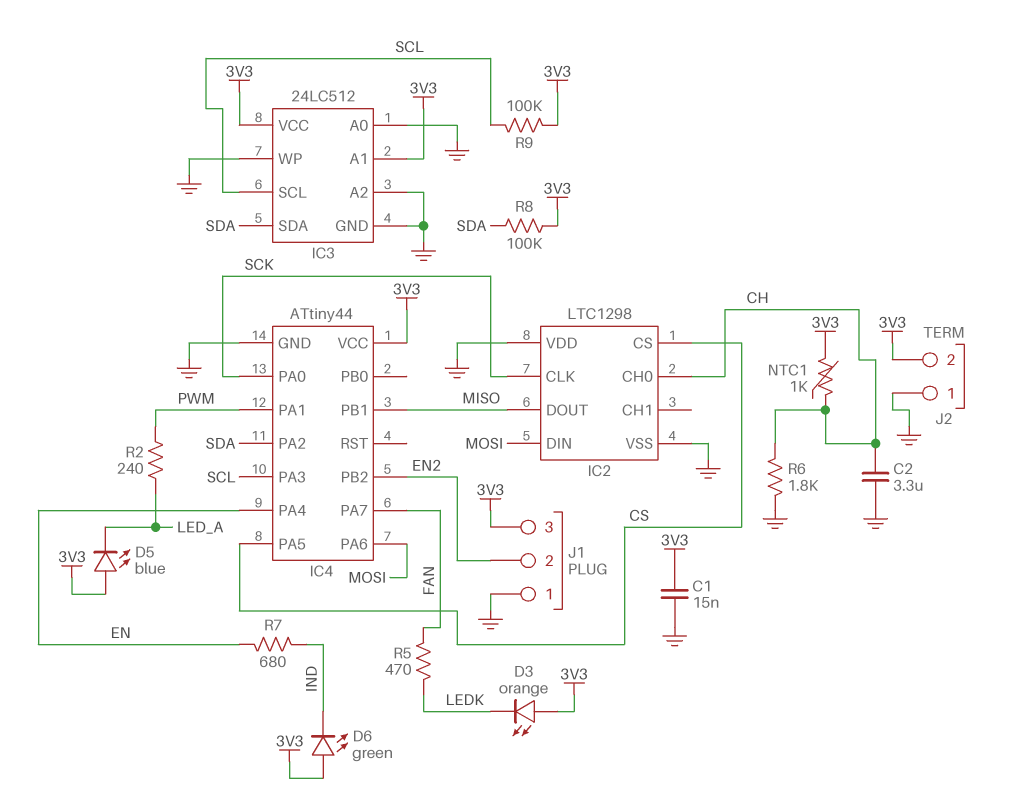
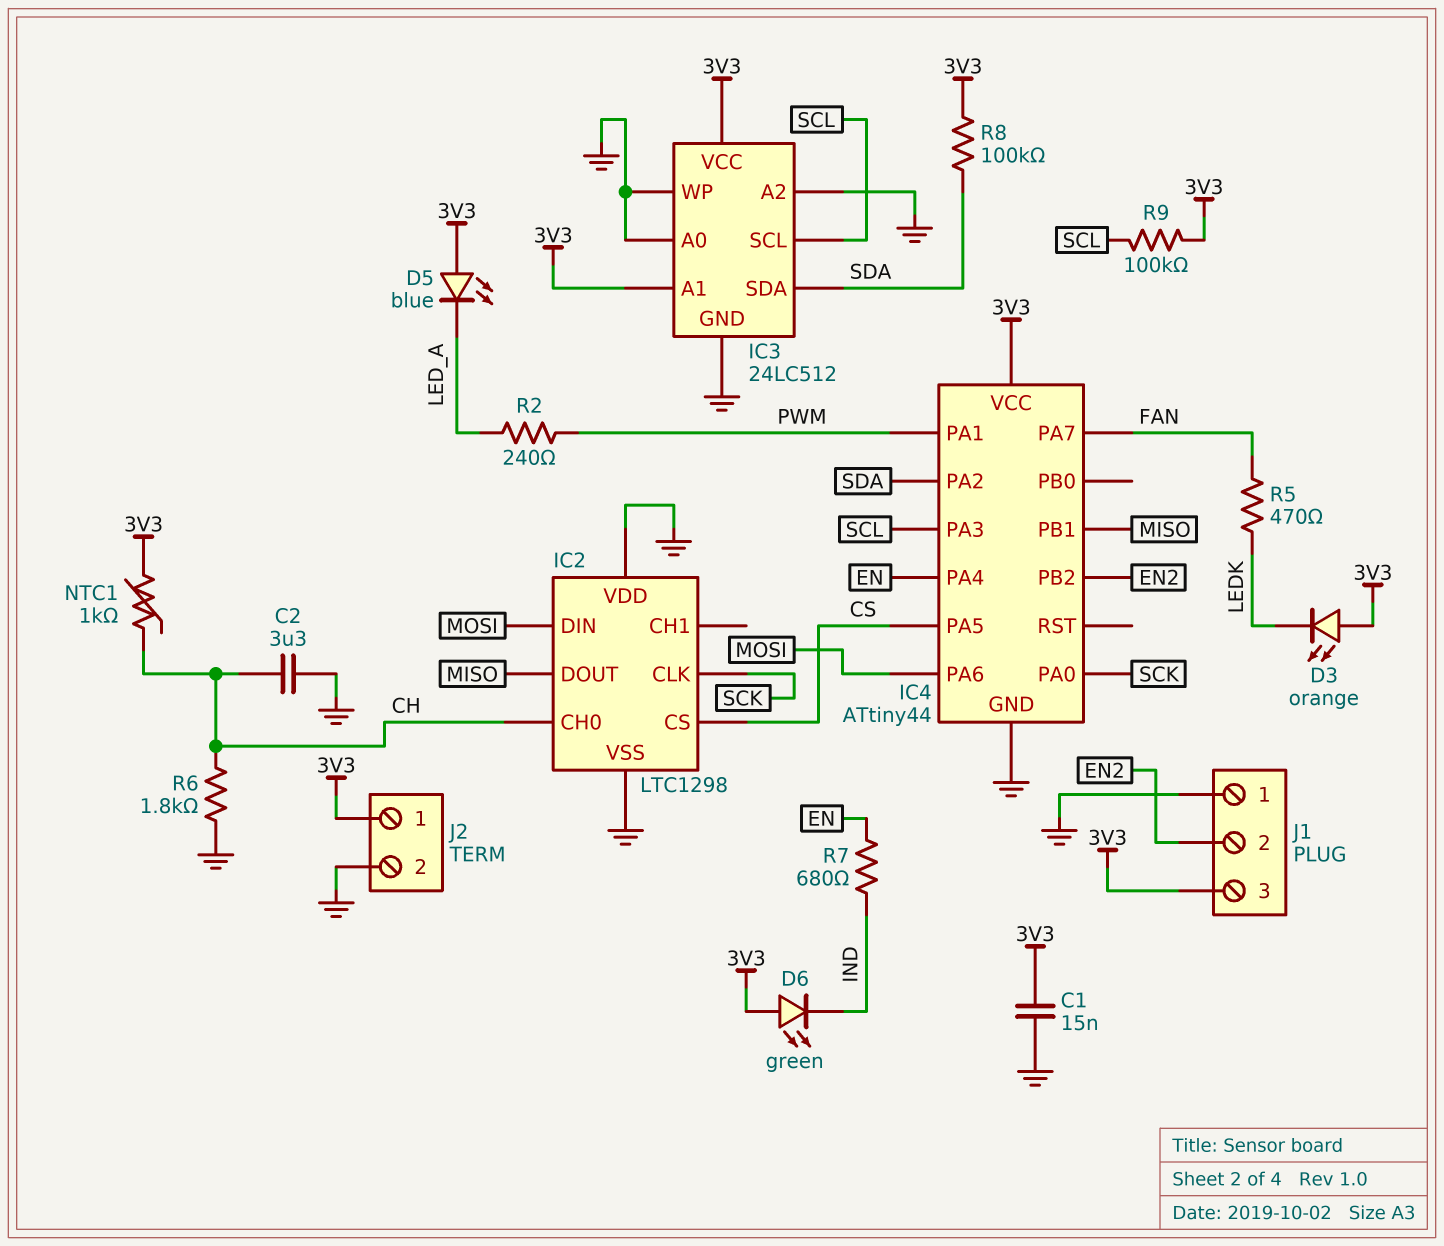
J2 pin 1: GND -> 3V3
J2 pin 2: 3V3 -> GND

